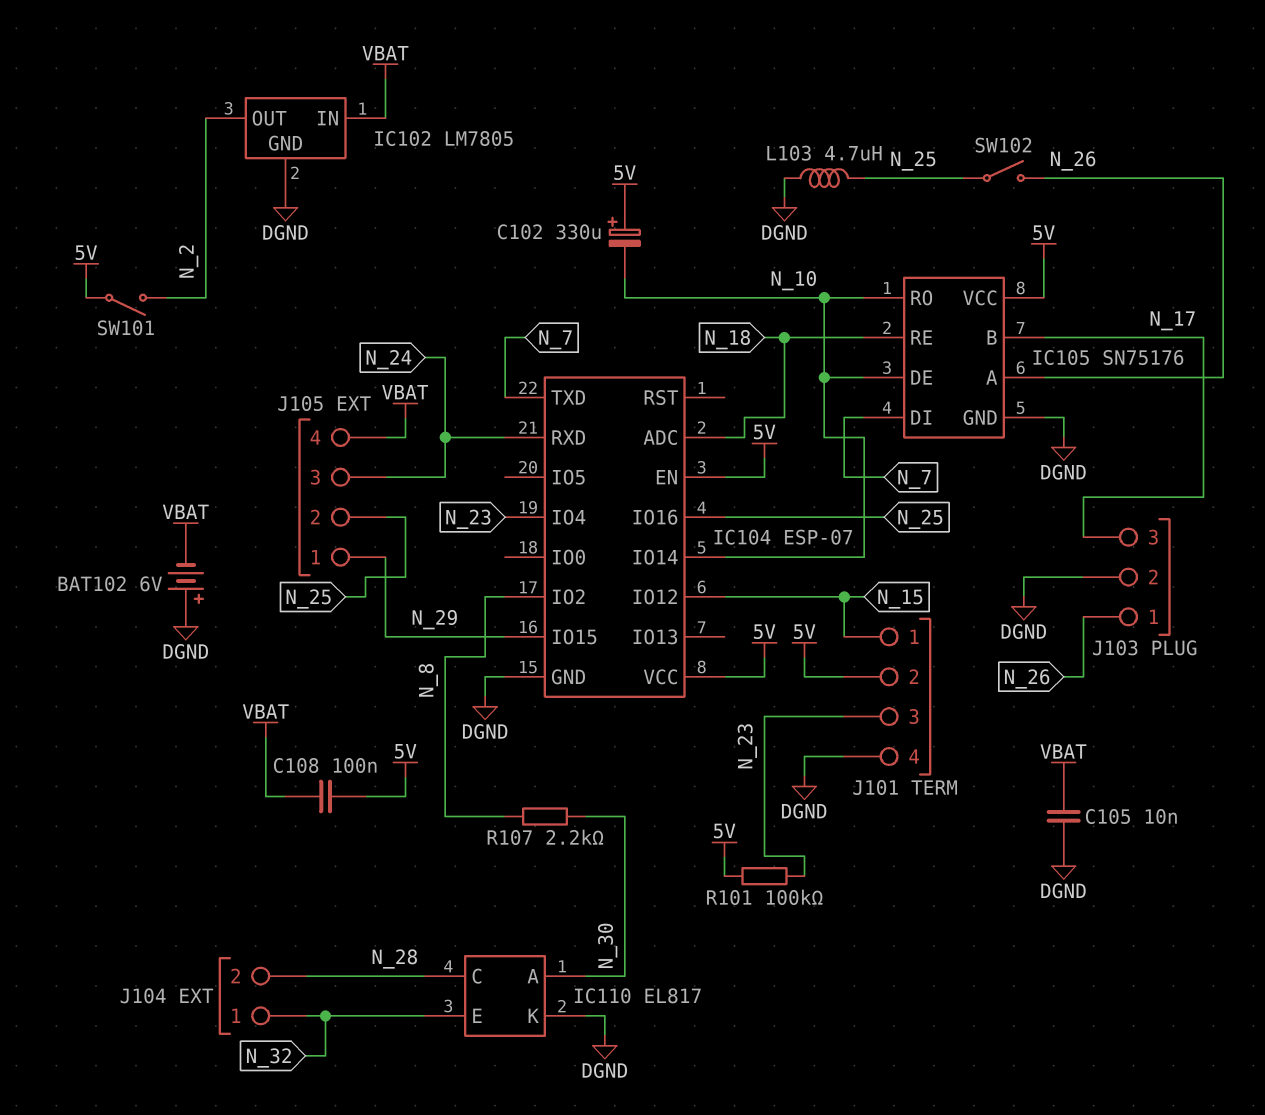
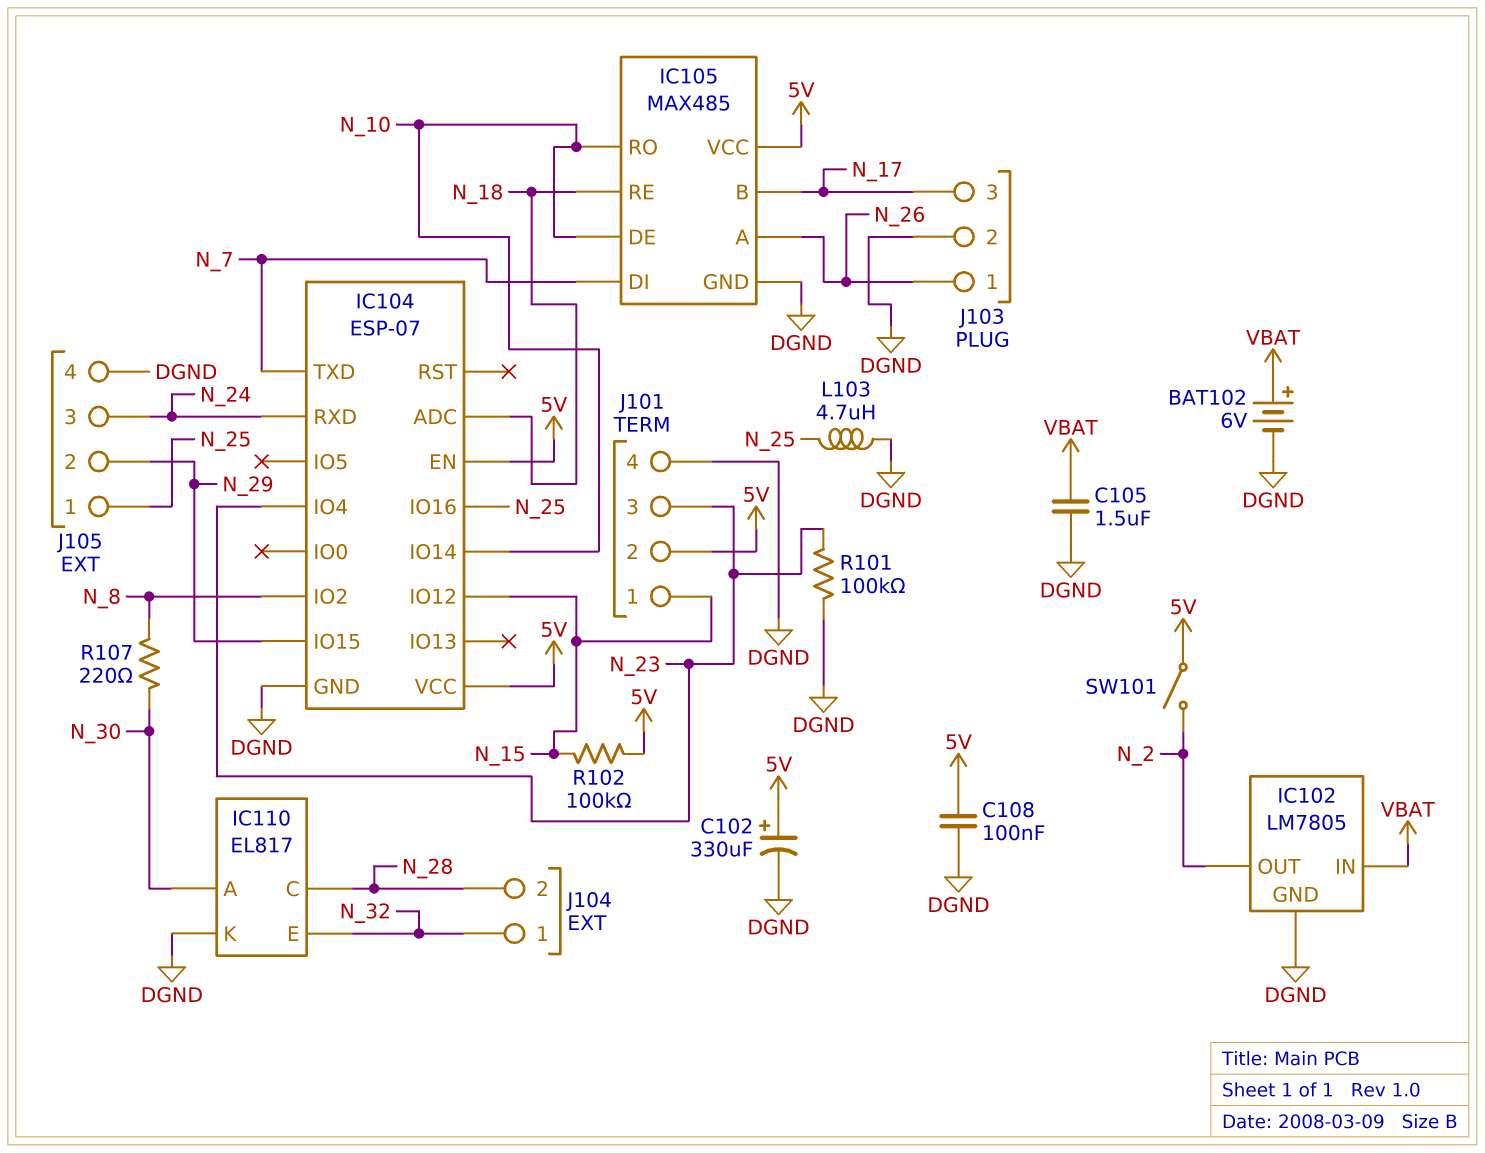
BAT102: 6V (plus DGND, minus VBAT) -> 6V (plus VBAT, minus DGND)
C102: 330uF (plus 5V, minus N_10) -> 330uF (plus 5V, minus DGND)
C105: 10nF (DGND, VBAT) -> 1.5uF (DGND, VBAT)
C108: 100nF (5V, VBAT) -> 100nF (5V, DGND)
IC105: SN75176 -> MAX485
J105 pin 1: N_29 -> N_25
J105 pin 2: N_25 -> N_29
J105 pin 4: VBAT -> DGND
R101: 100k (5V, N_23) -> 100k (DGND, N_23)
R102: none -> 100k (5V, N_15)
R107: 2.2k (N_8, N_30) -> 220 (N_8, N_30)
SW102: switch (N_25, N_26) -> none

